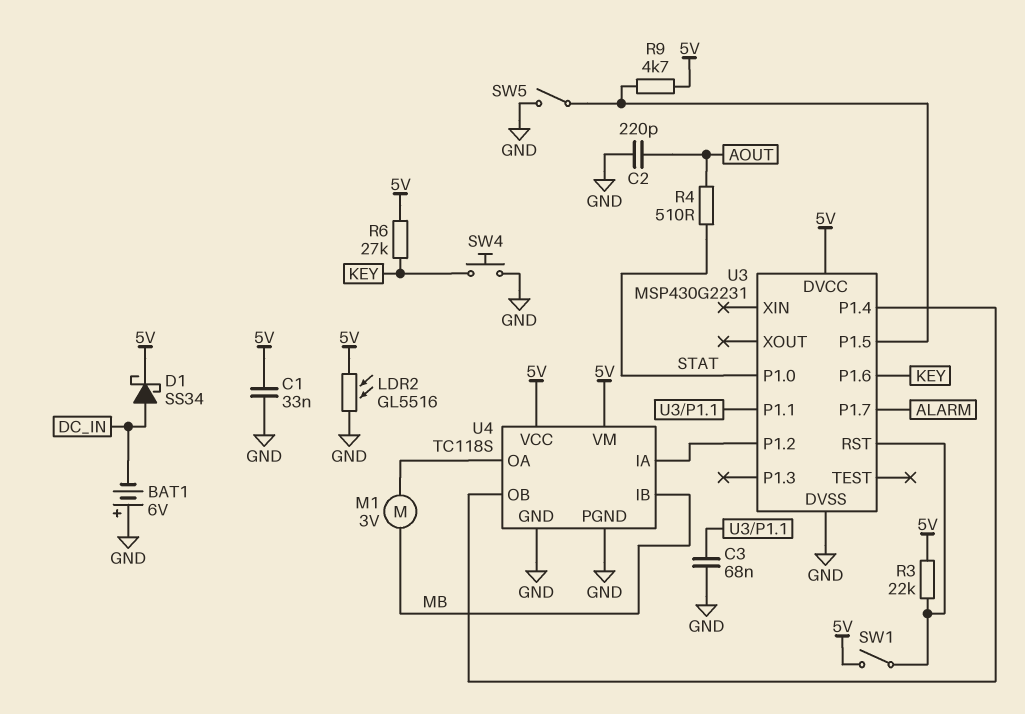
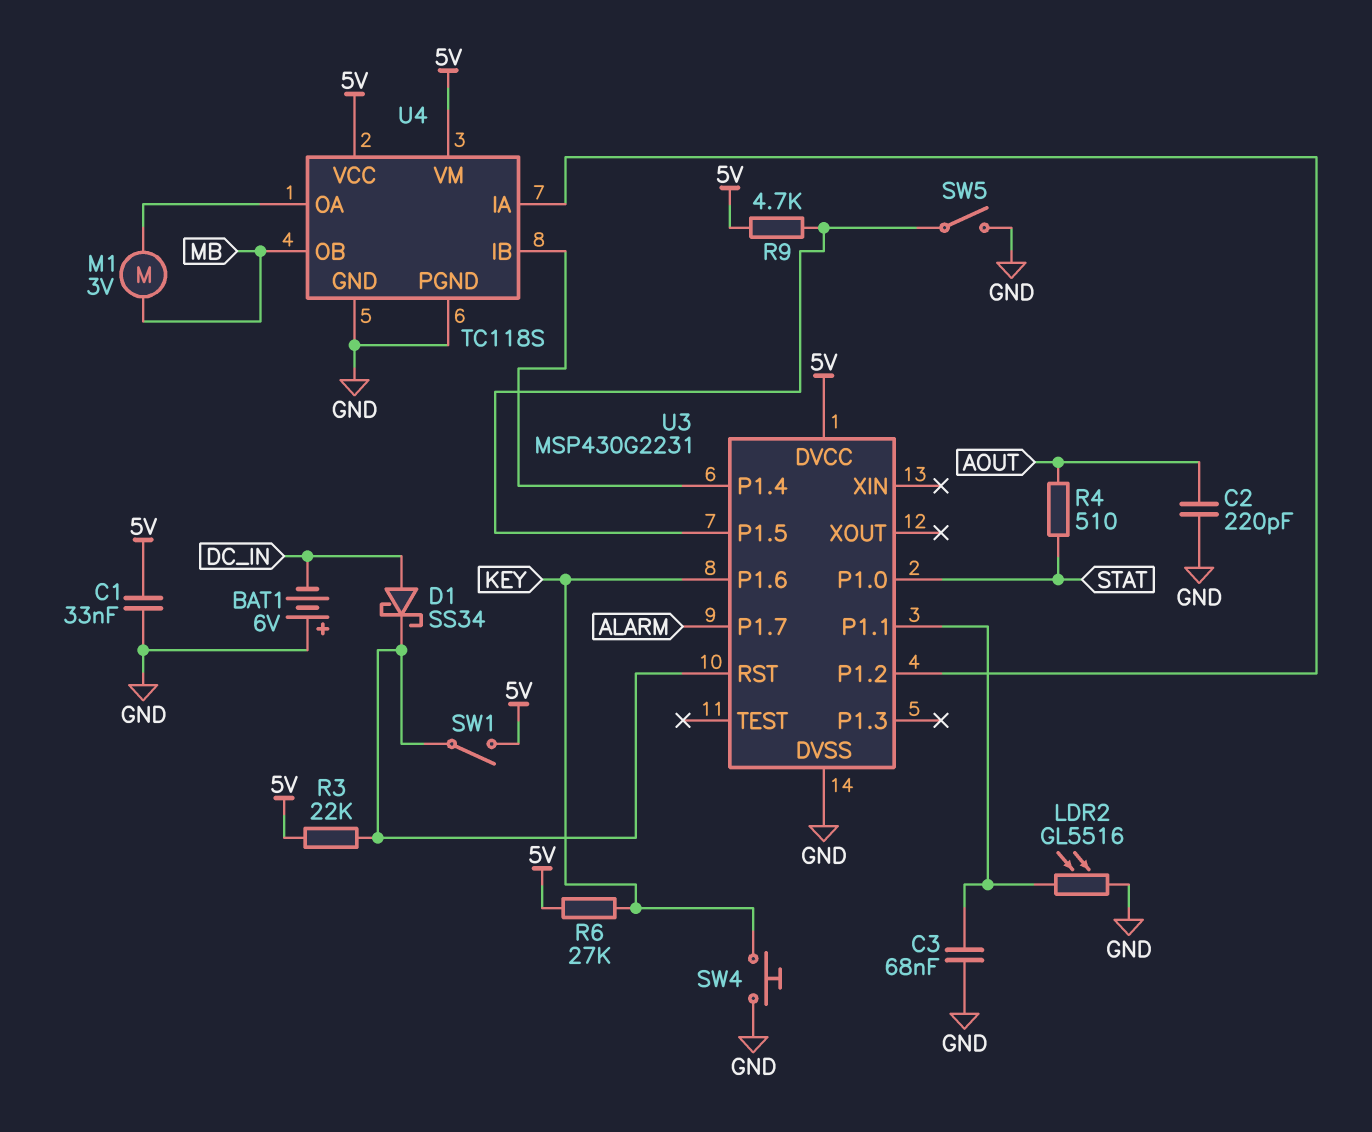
D1: schottky SS34 (A DC_IN, K 5V) -> schottky SS34 (A DC_IN, K U3/RST)
LDR2: GL5516 (5V, GND) -> GL5516 (GND, U3/P1.1)
U4 pin IB: MB -> U3/P1.4
U4 pin OB: U3/P1.4 -> MB

